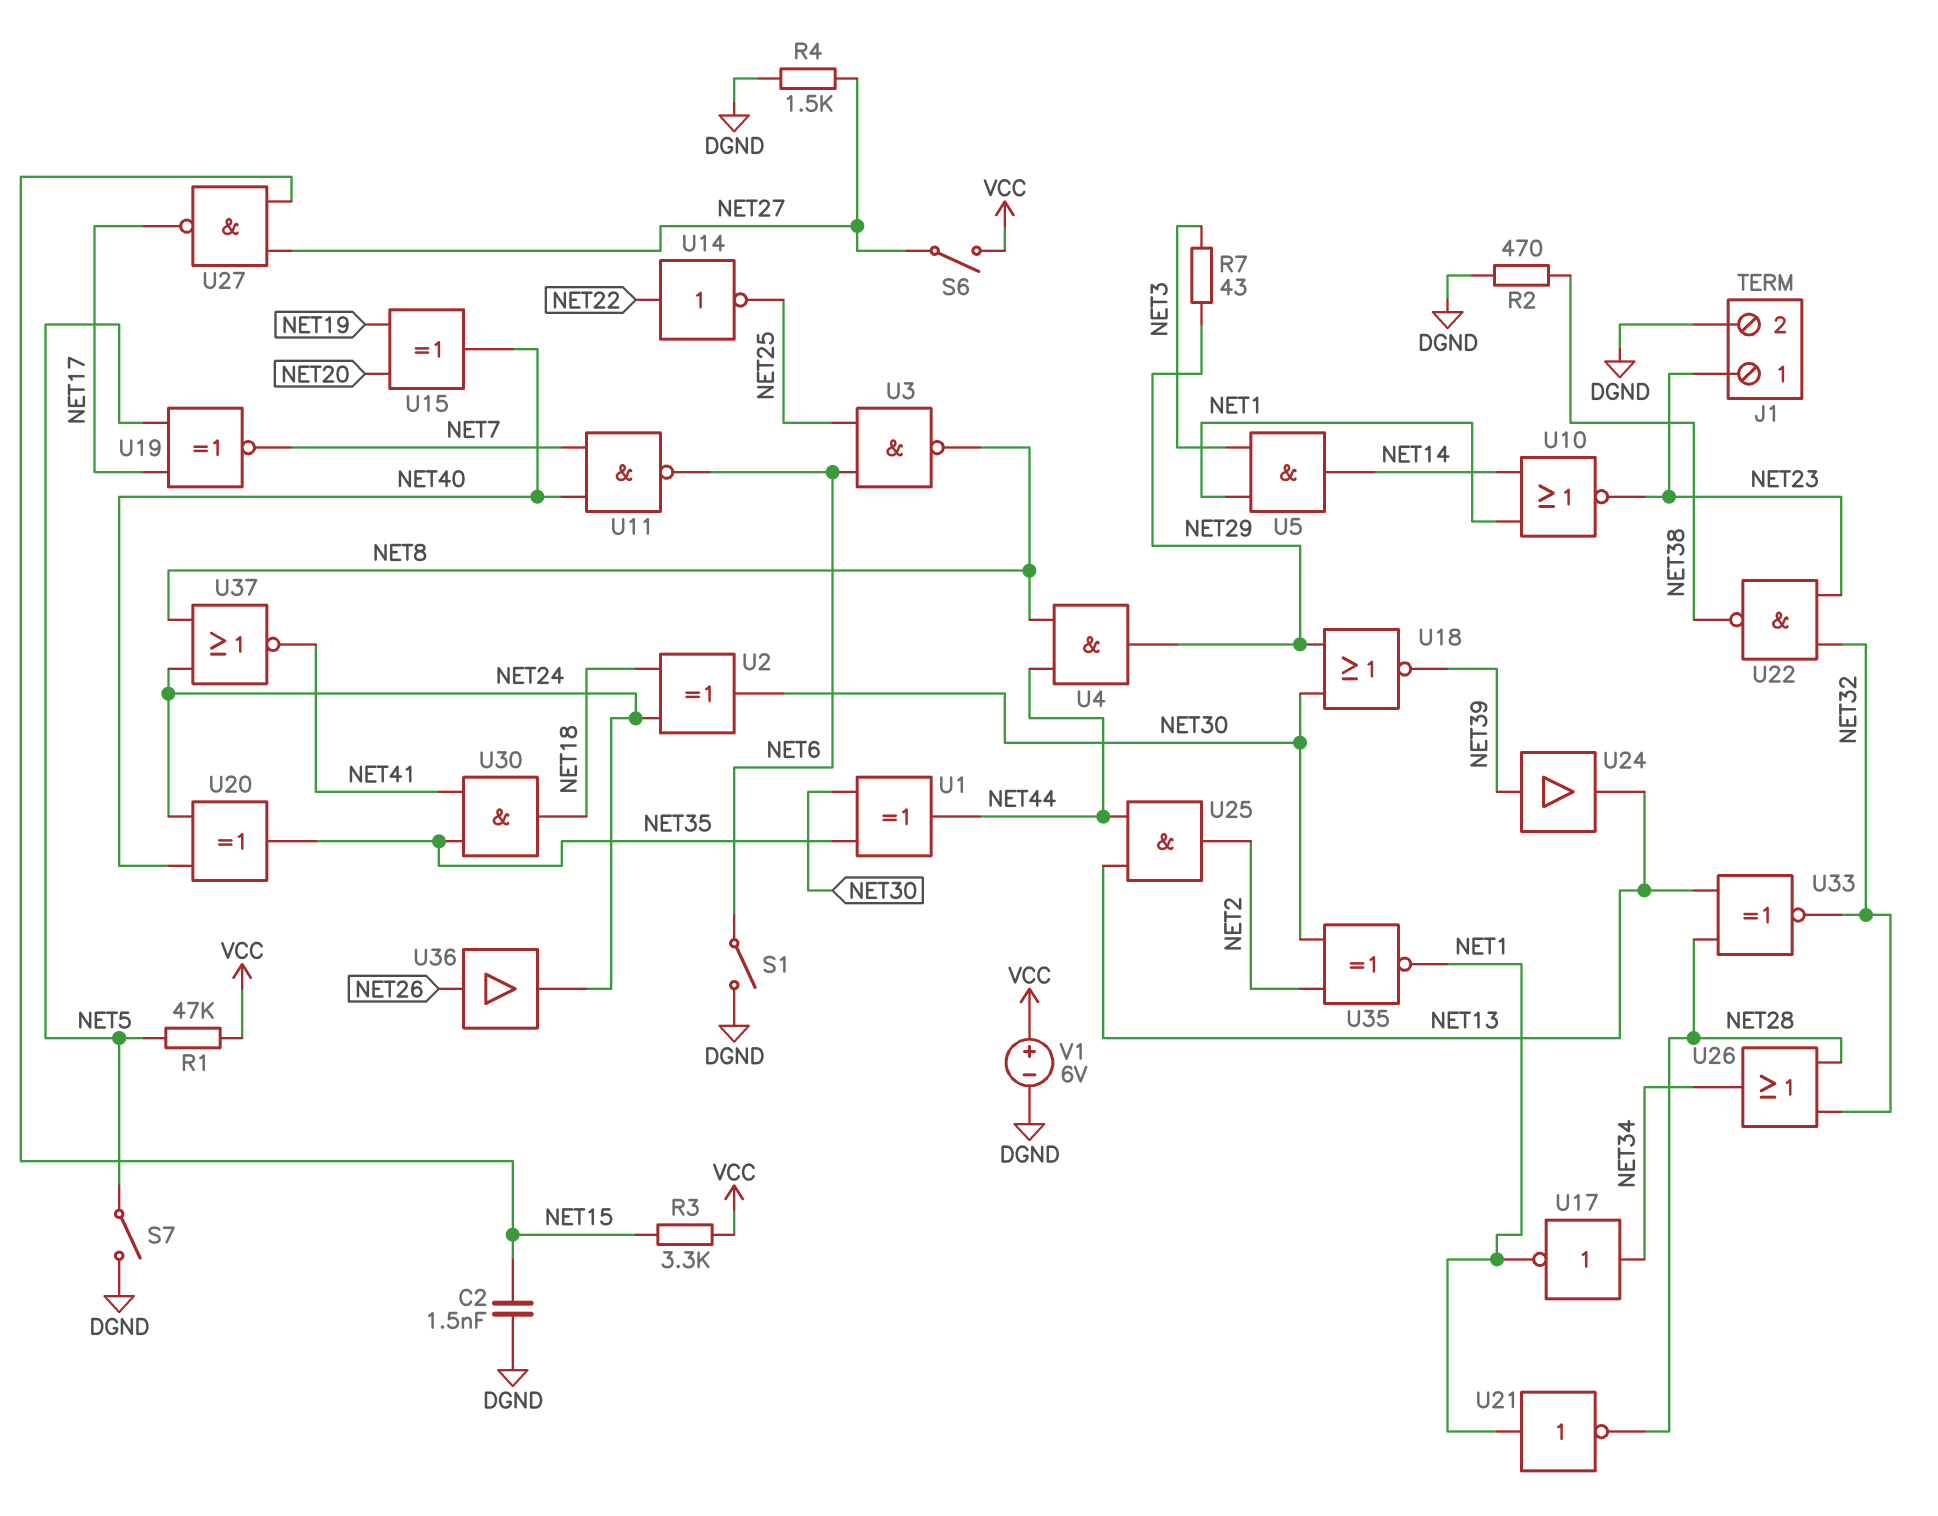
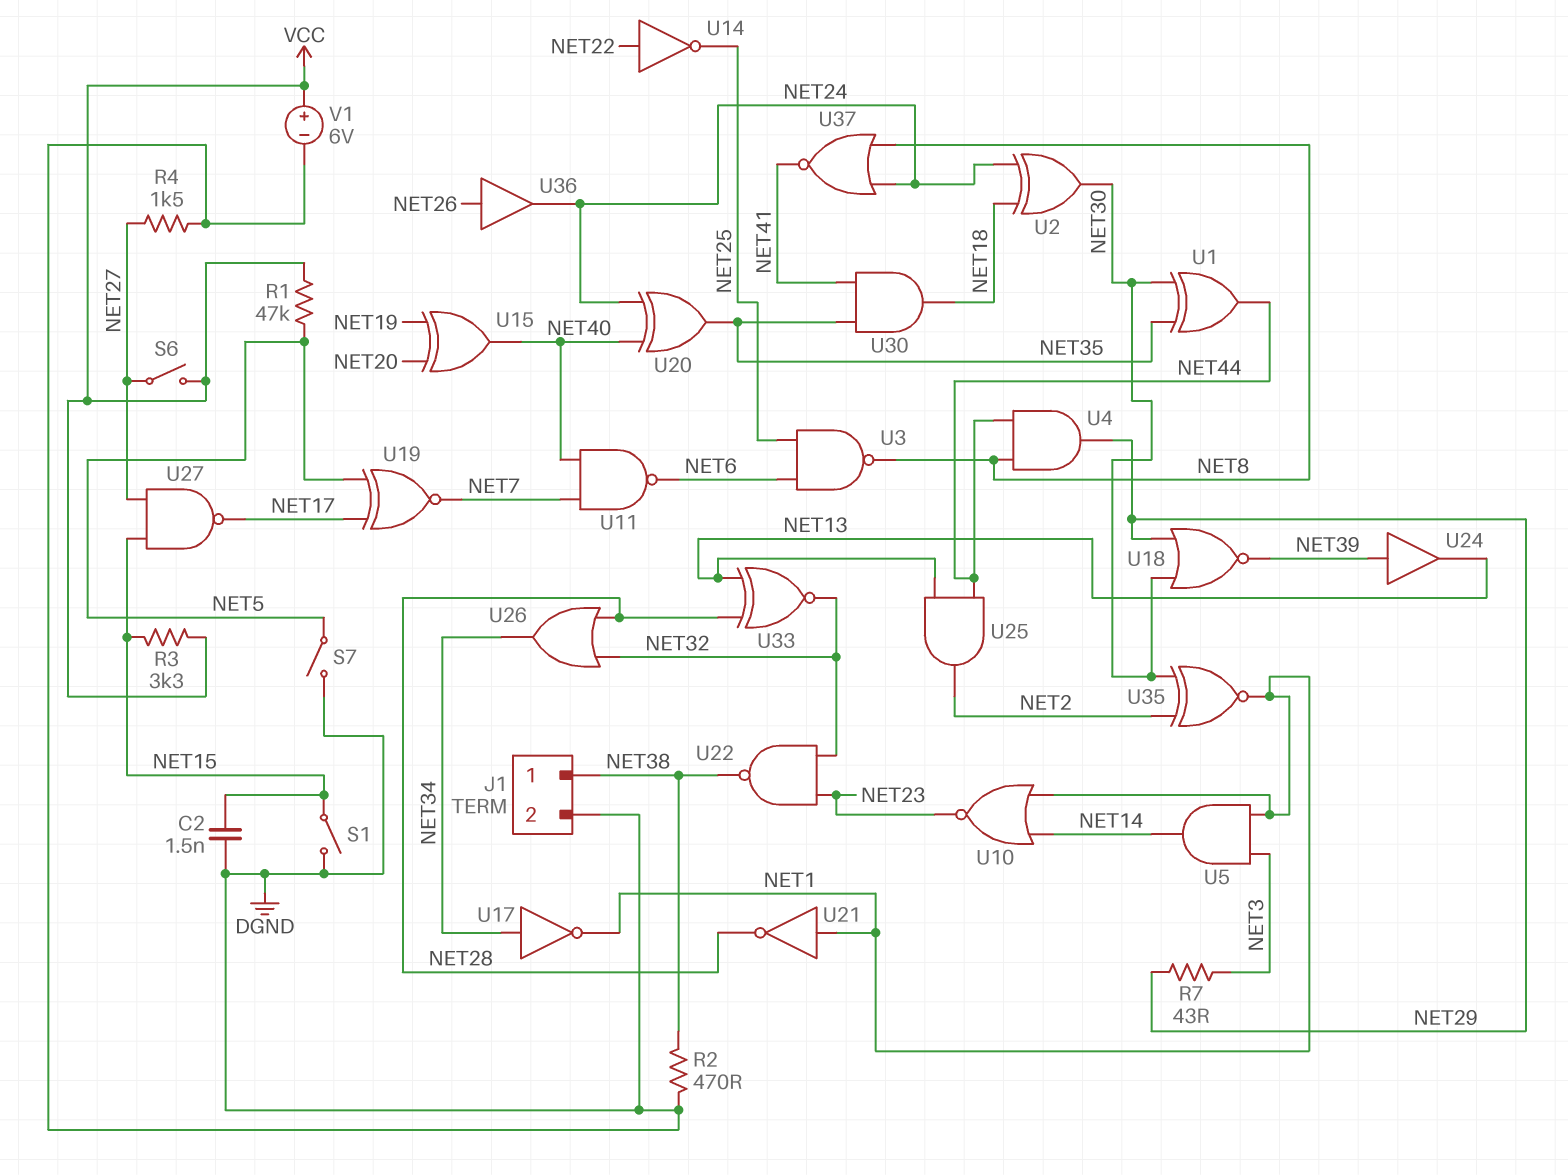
J1 pin 1: NET23 -> NET38
S1: switch (DGND, NET6) -> switch (DGND, NET15)

